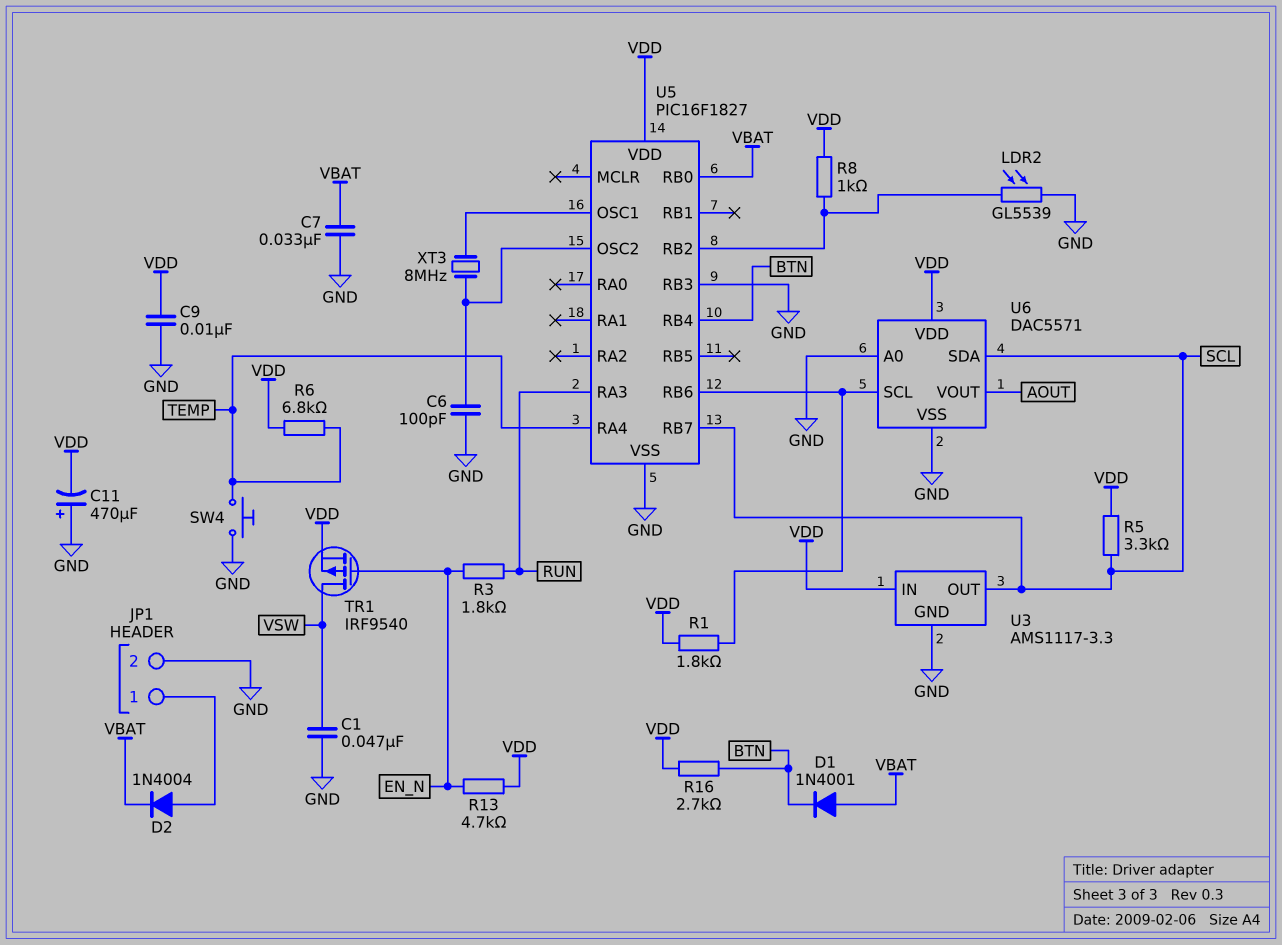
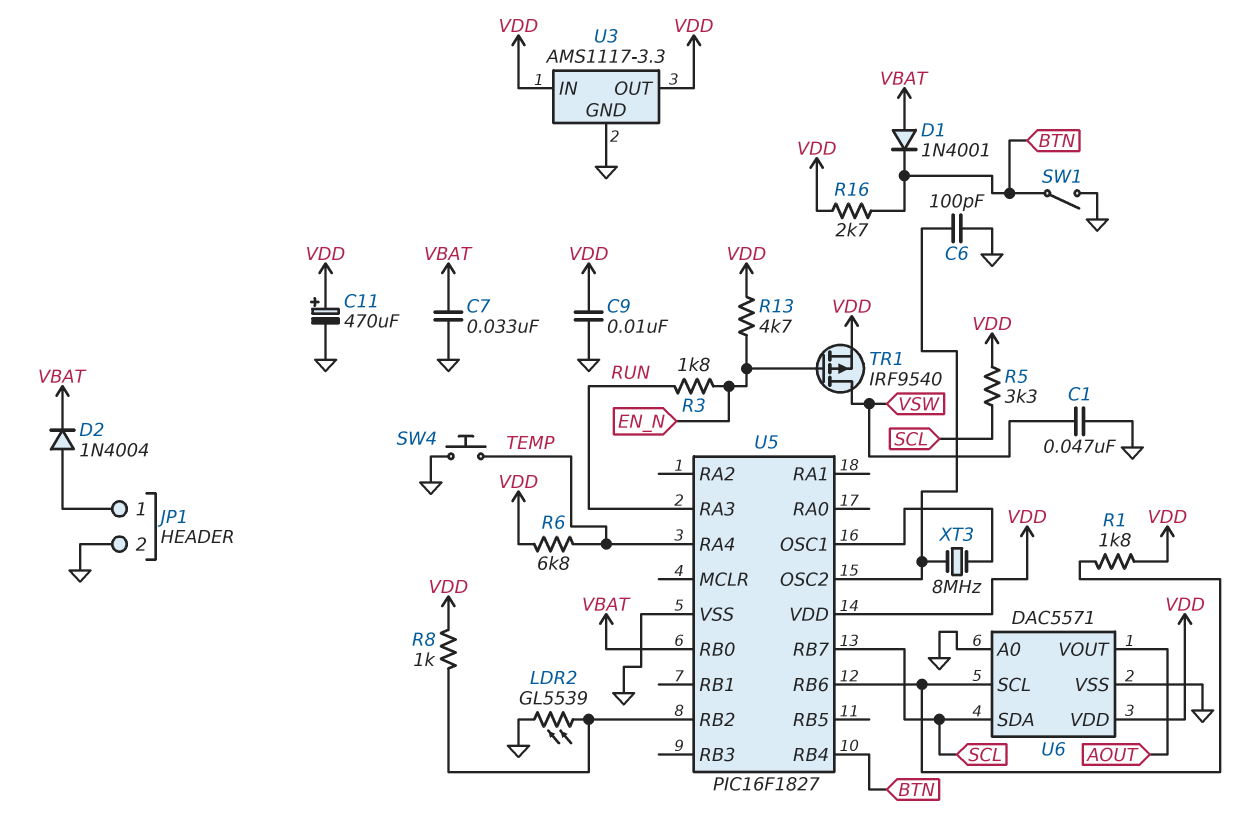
C11: 470uF (plus GND, minus VDD) -> 470uF (plus VDD, minus GND)
SW1: none -> switch (BTN, GND)
U3 pin OUT: SCL -> VDD
U5 pin RB3: GND -> none

